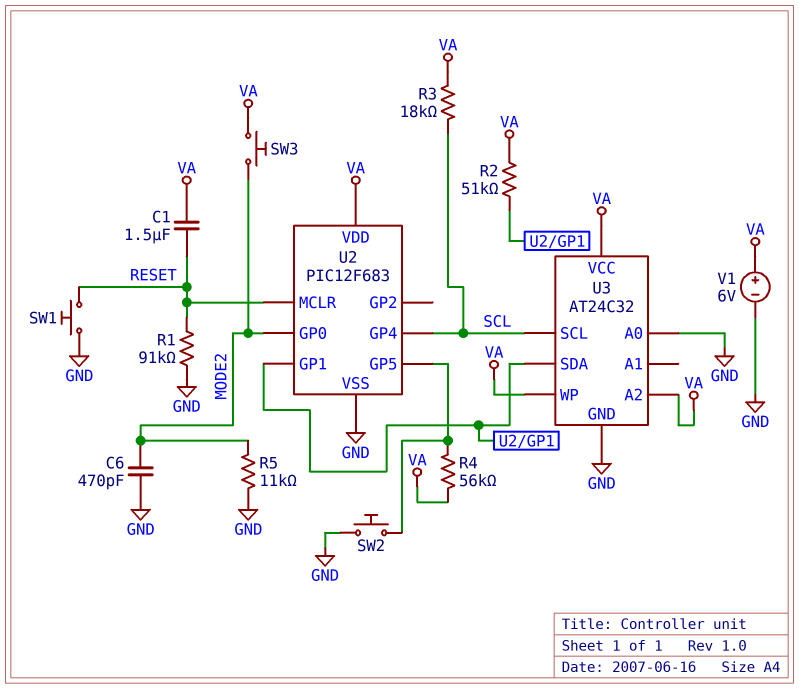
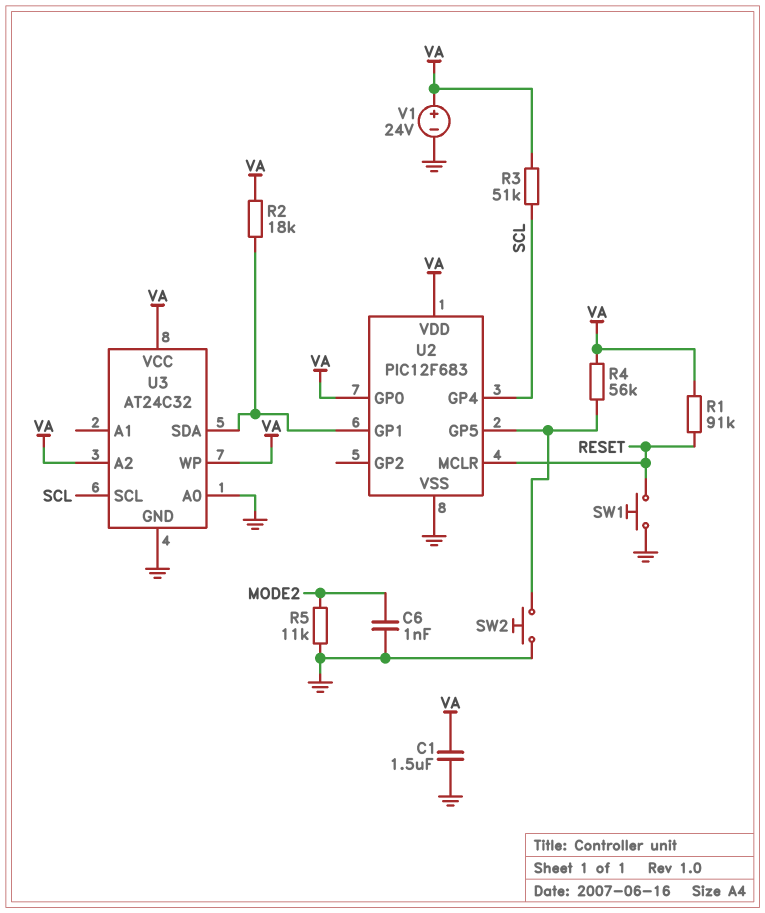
C1: 1.5uF (RESET, VA) -> 1.5uF (GND, VA)
C6: 470pF (GND, MODE2) -> 1nF (GND, MODE2)
R1: 91k (GND, RESET) -> 91k (RESET, VA)
R2: 51k (U2/GP1, VA) -> 18k (U2/GP1, VA)
R3: 18k (SCL, VA) -> 51k (SCL, VA)
SW3: button (MODE2, VA) -> none
U2 pin GP0: MODE2 -> VA
V1: 6V (plus VA, minus GND) -> 24V (plus VA, minus GND)

